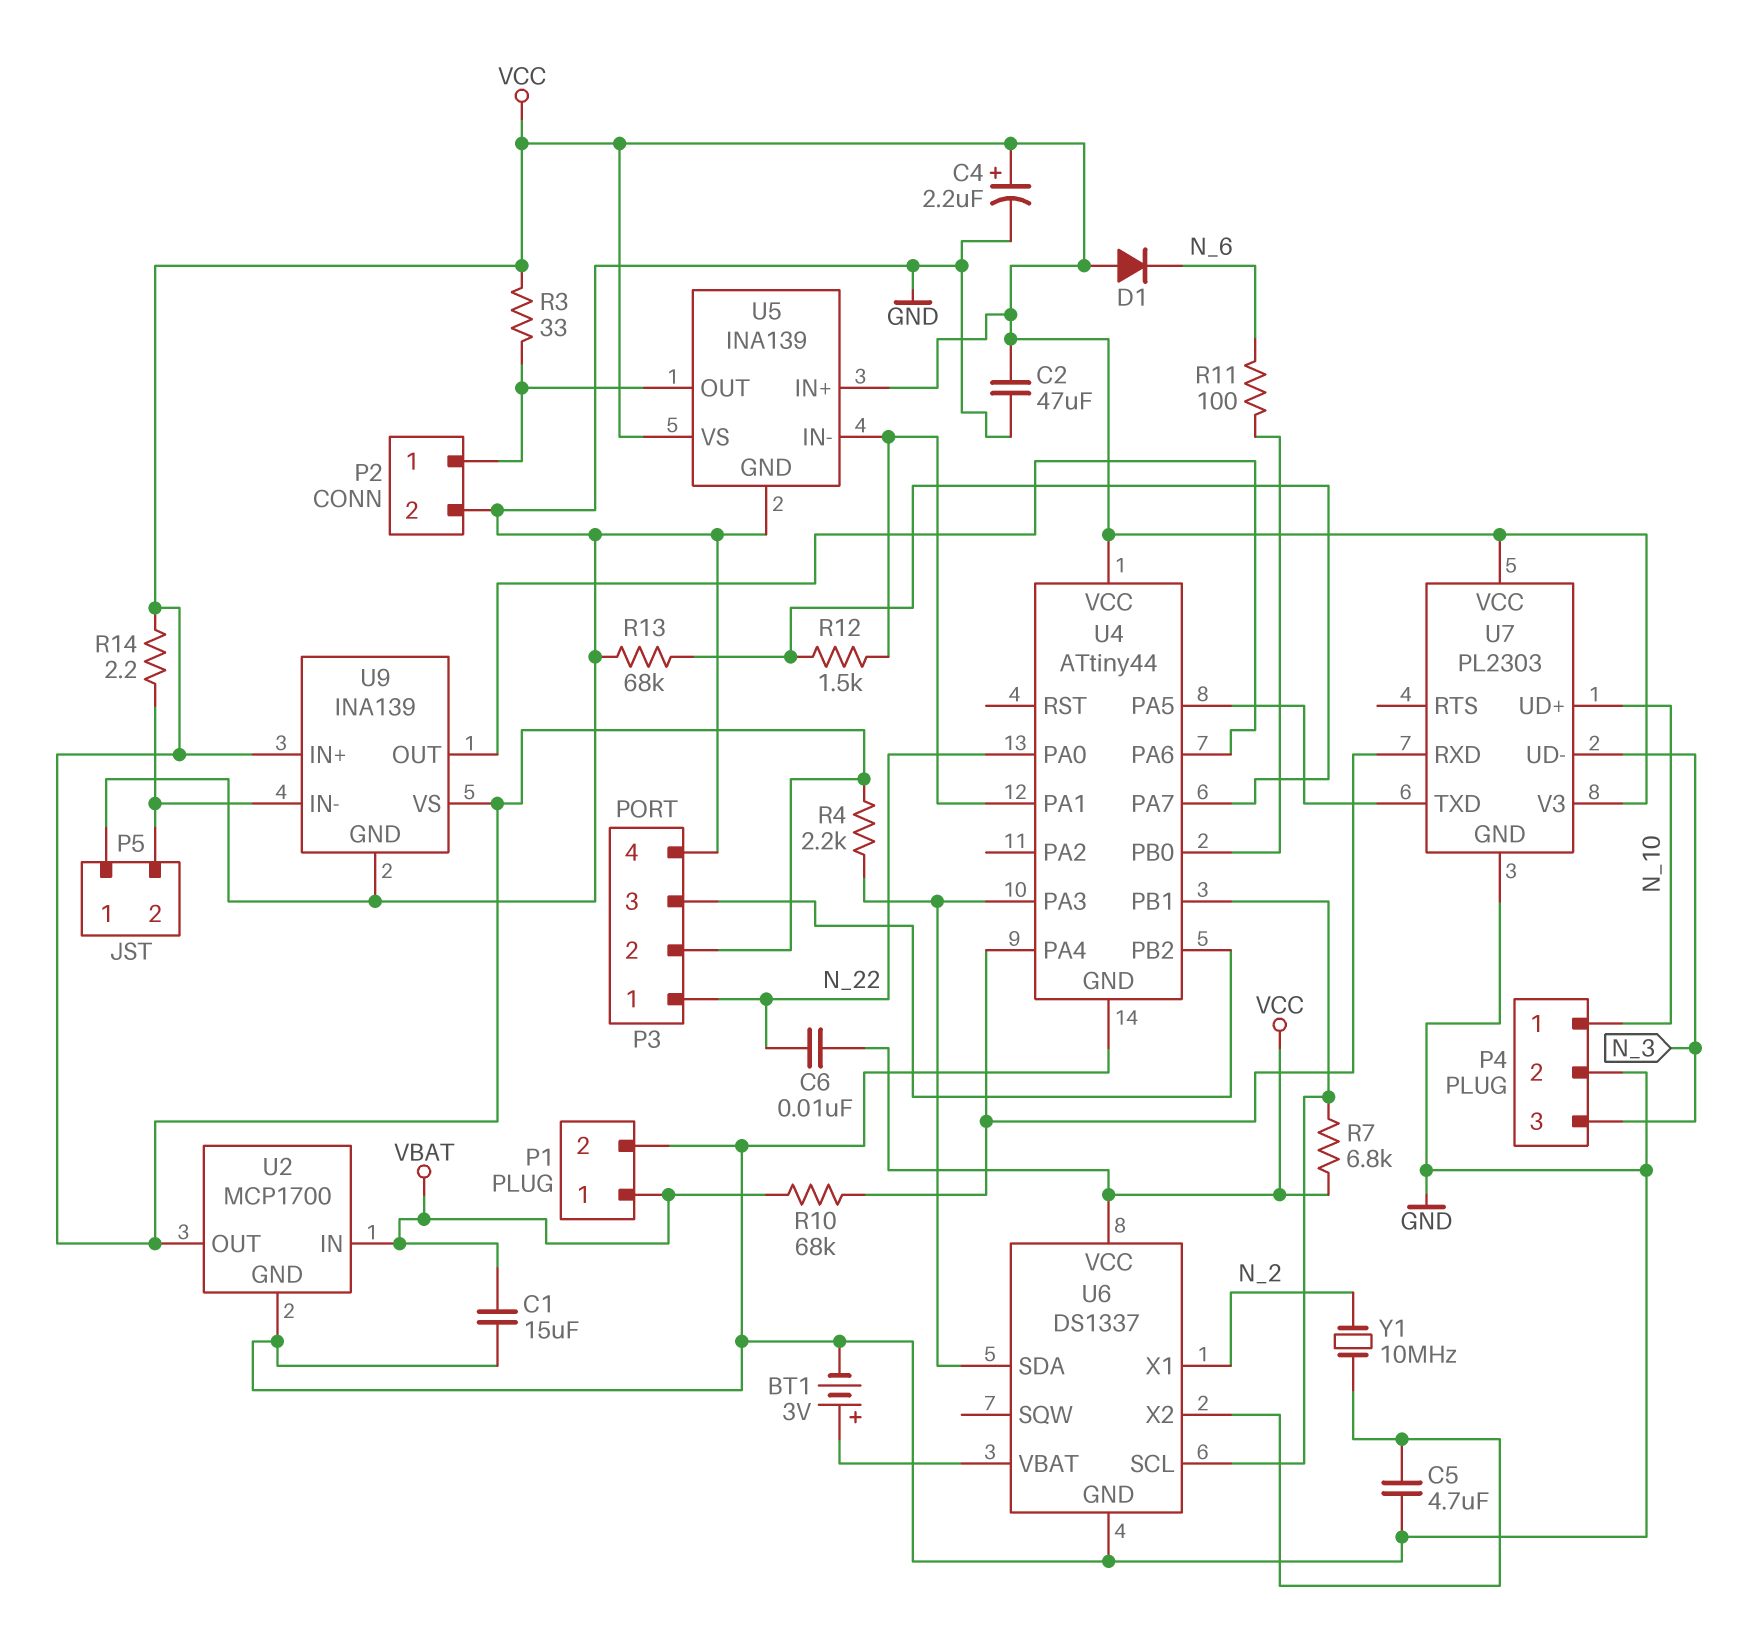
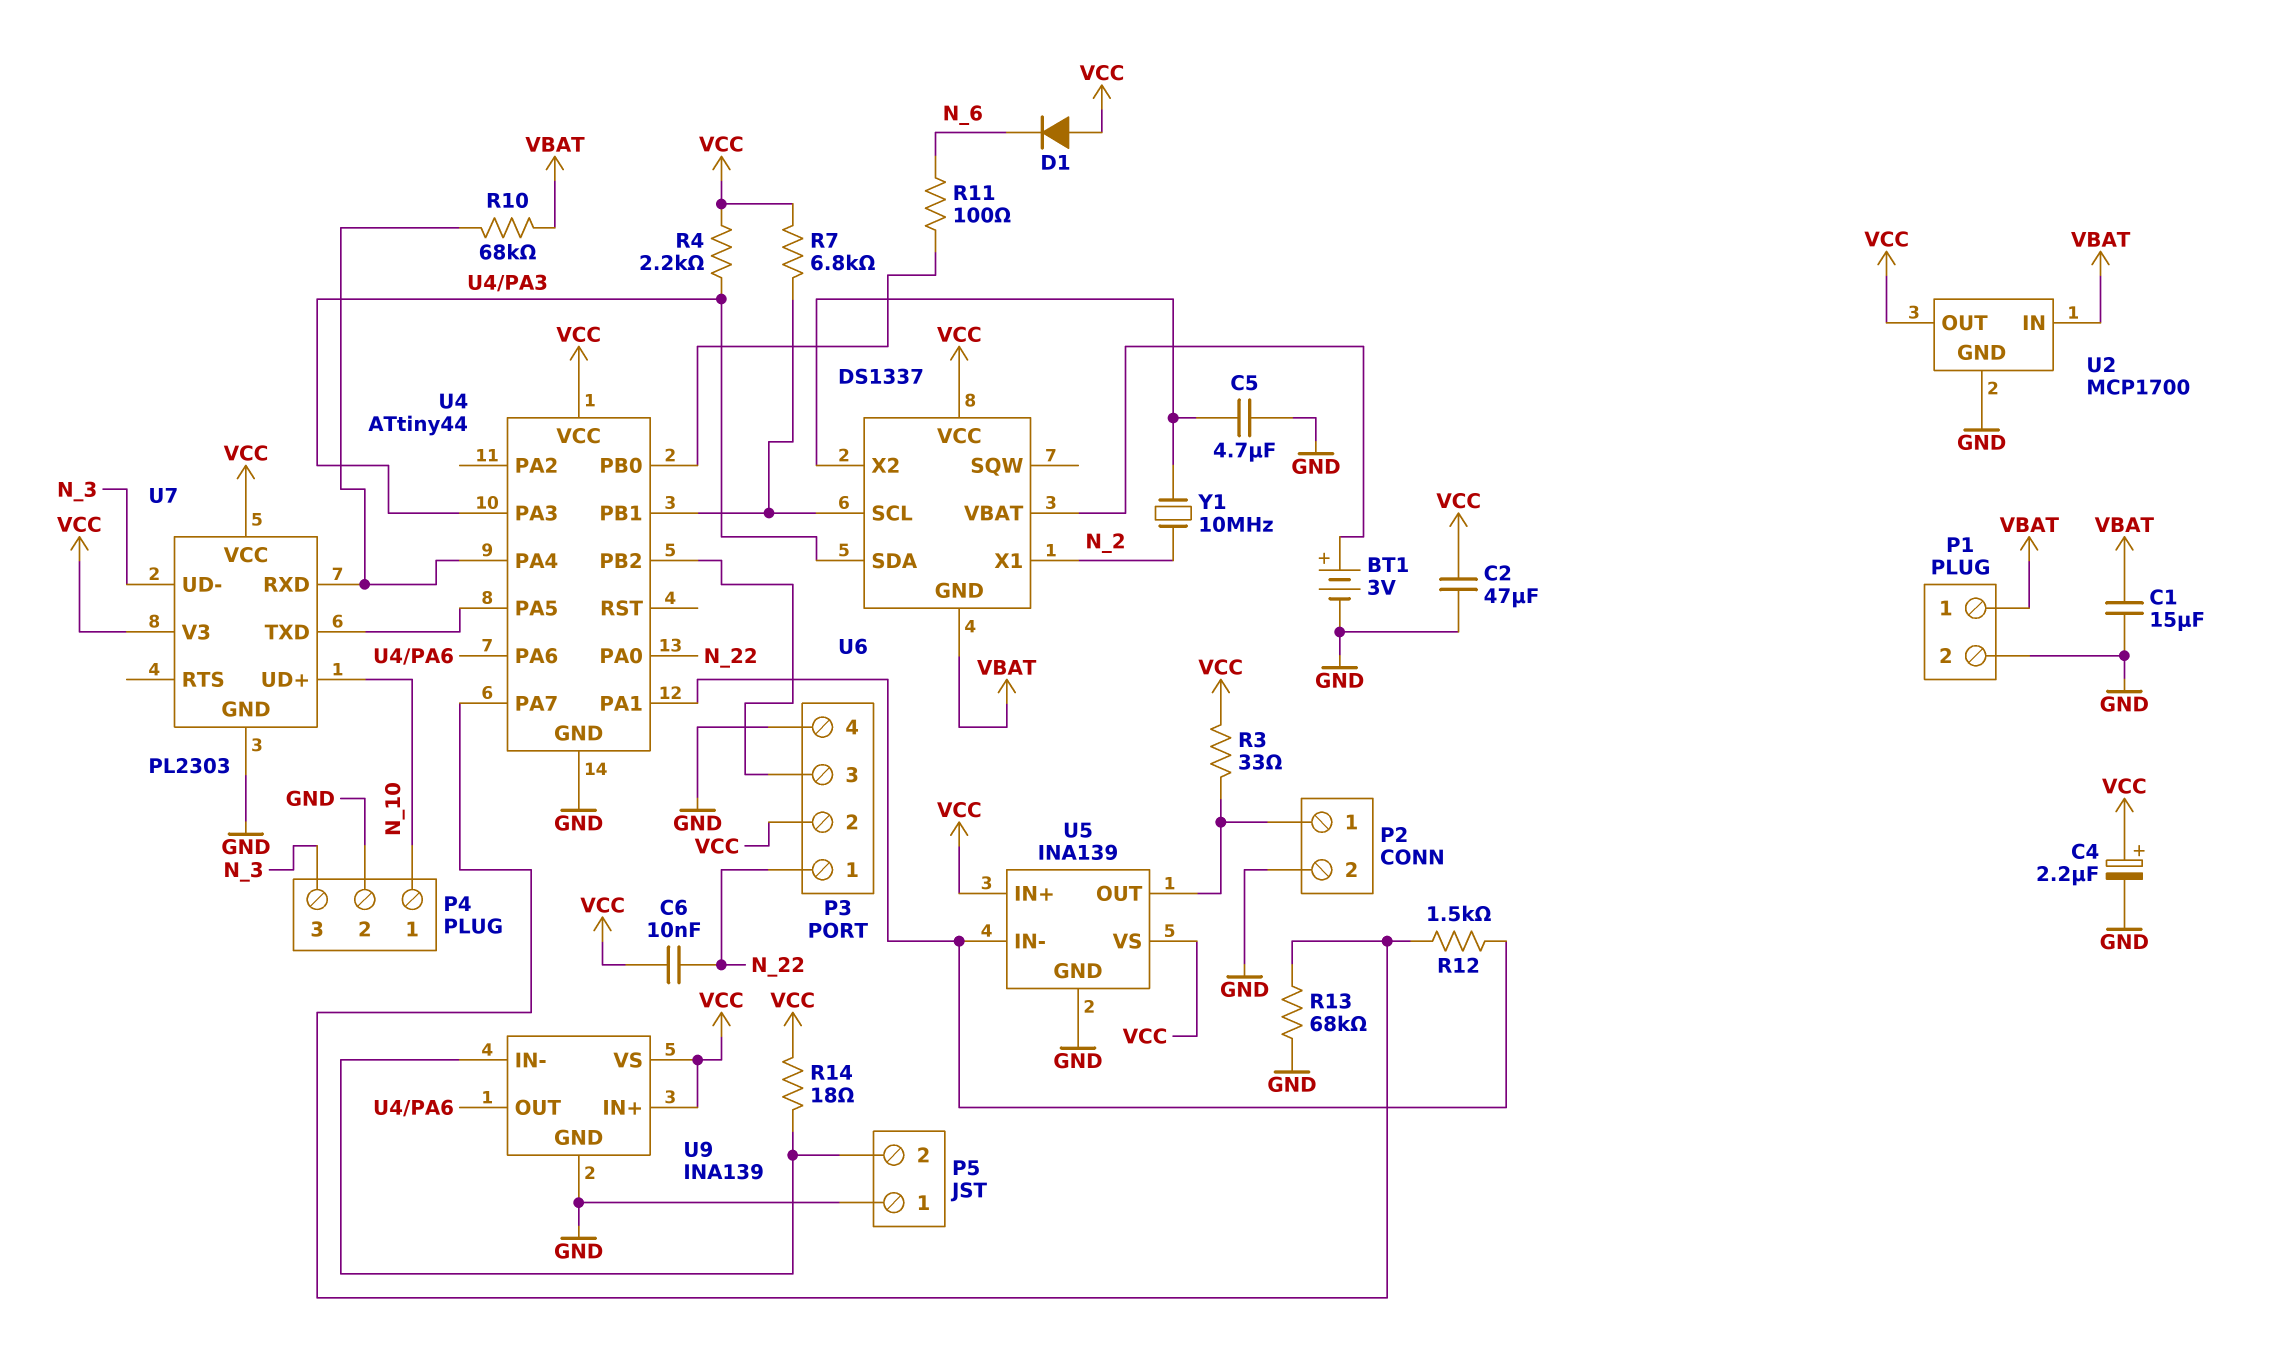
R14: 2.2 (P5/2, VCC) -> 18 (P5/2, VCC)
U6 pin GND: GND -> VBAT

